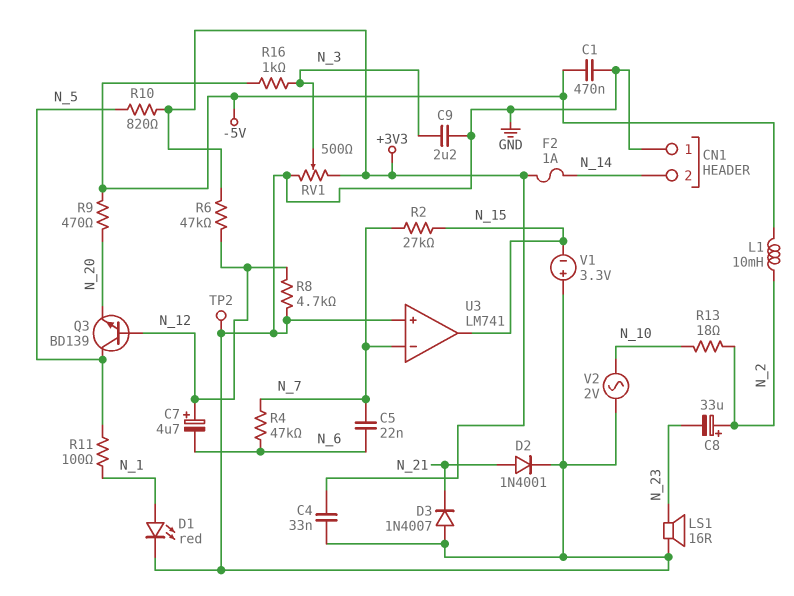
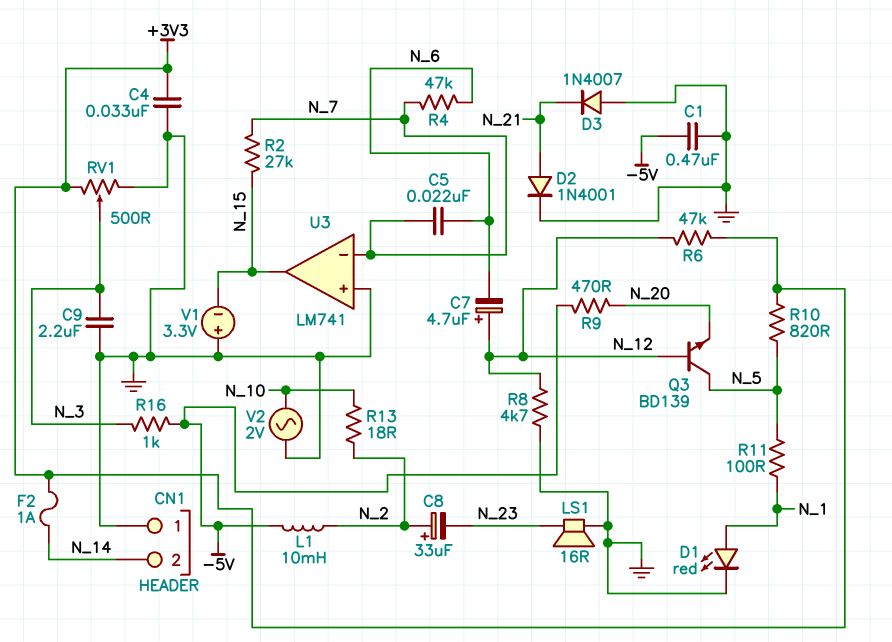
TP2: test point (GND) -> none

